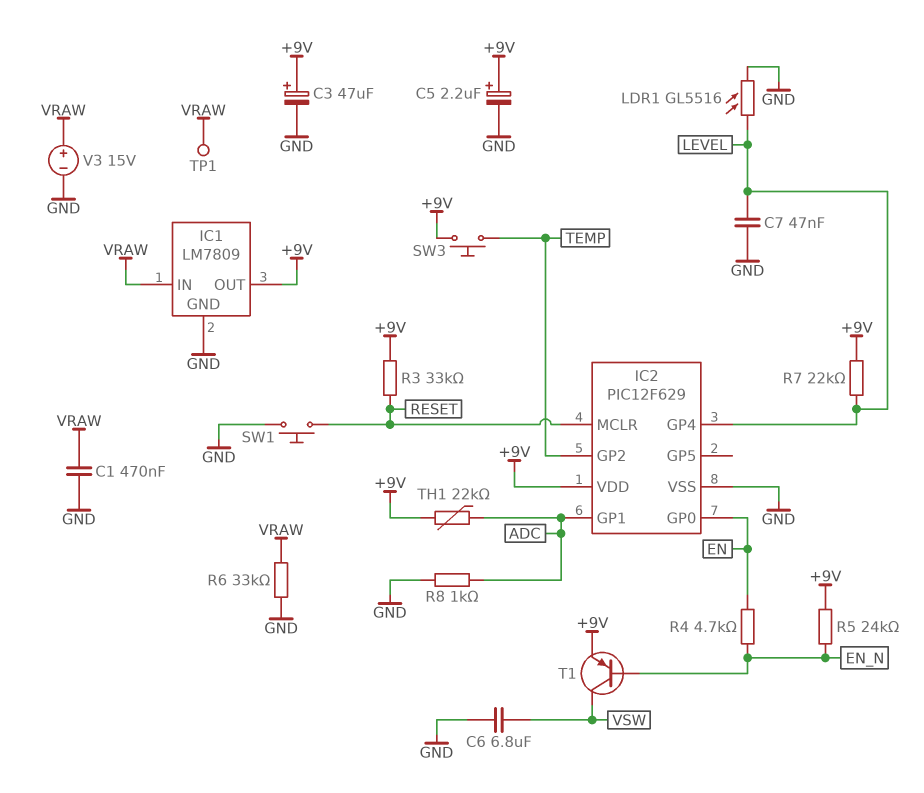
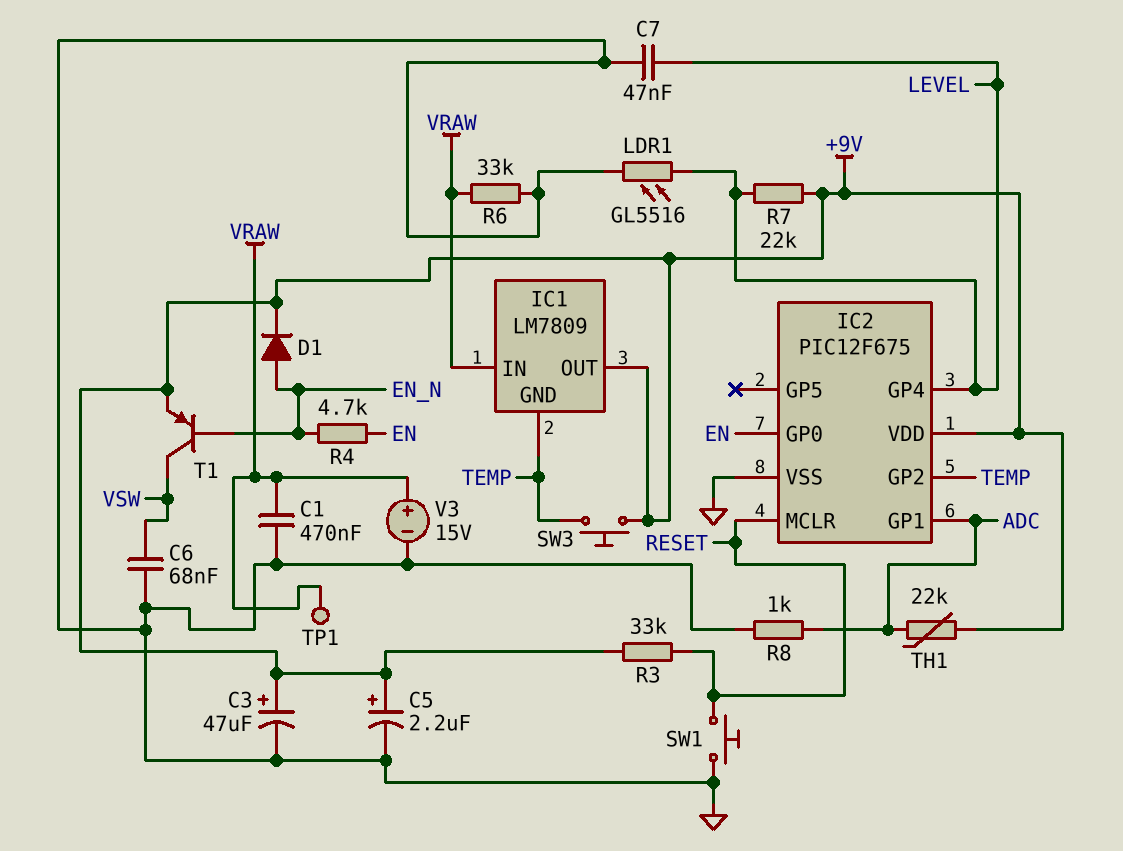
C6: 6.8uF (GND, VSW) -> 68nF (GND, VSW)
D1: none -> diode (A EN_N, K +9V)
IC1 pin GND: GND -> TEMP
IC2: PIC12F629 -> PIC12F675
R5: 24k (+9V, EN_N) -> none

